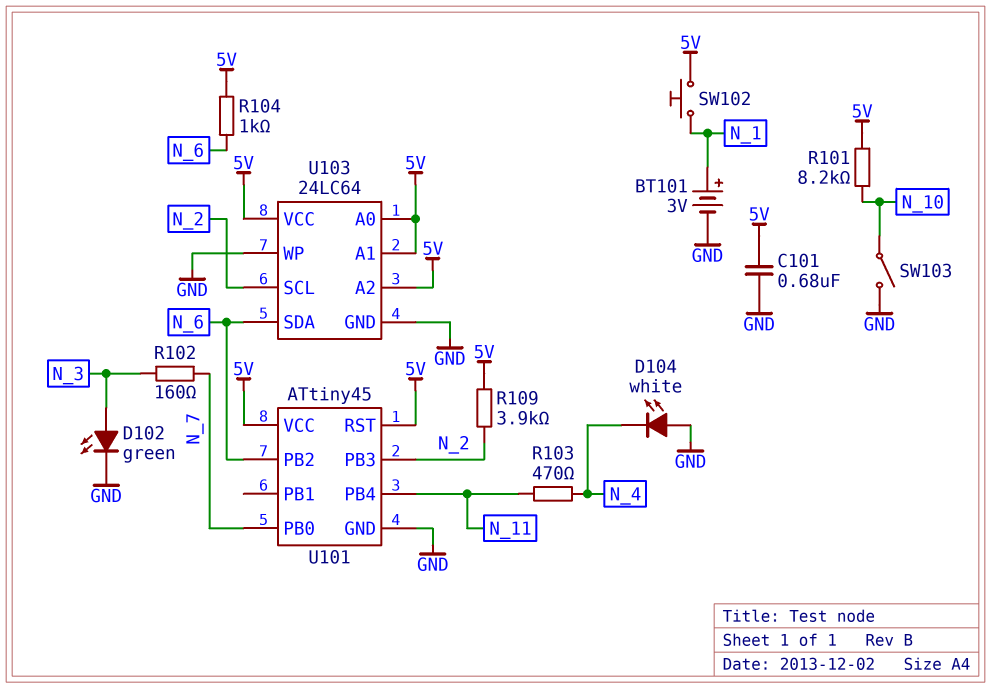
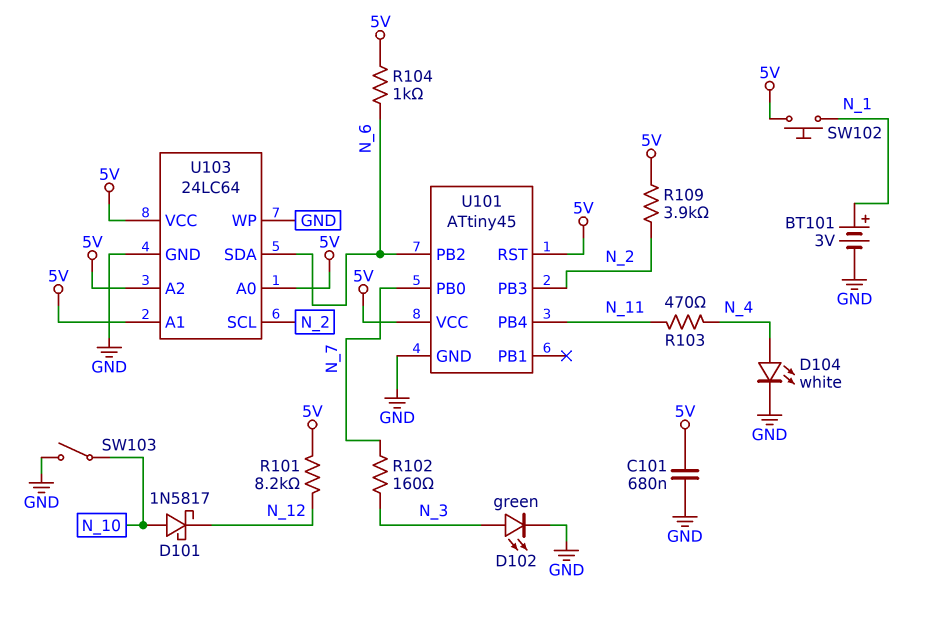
D101: none -> schottky 1N5817 (A N_10, K N_12)
D104: LED white (A GND, K N_4) -> LED white (A N_4, K GND)
R101: 8.2k (5V, N_10) -> 8.2k (5V, N_12)

